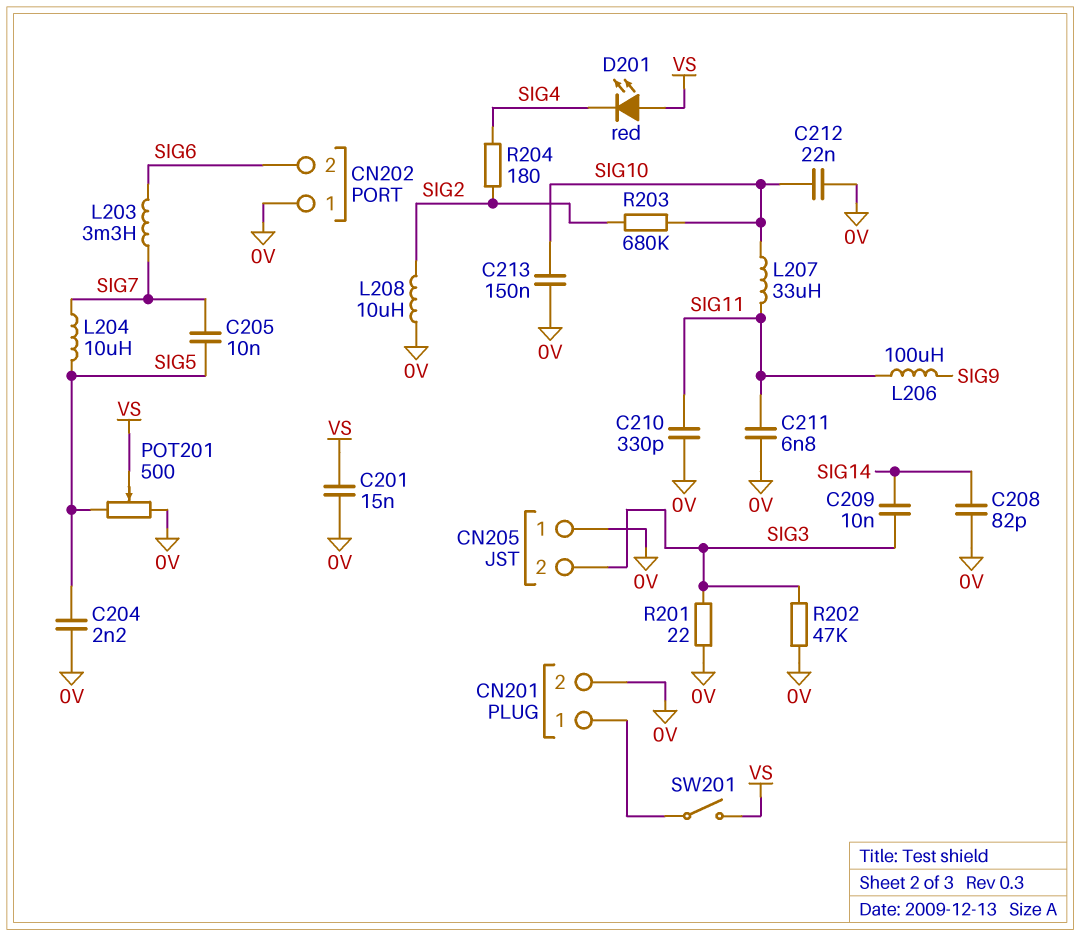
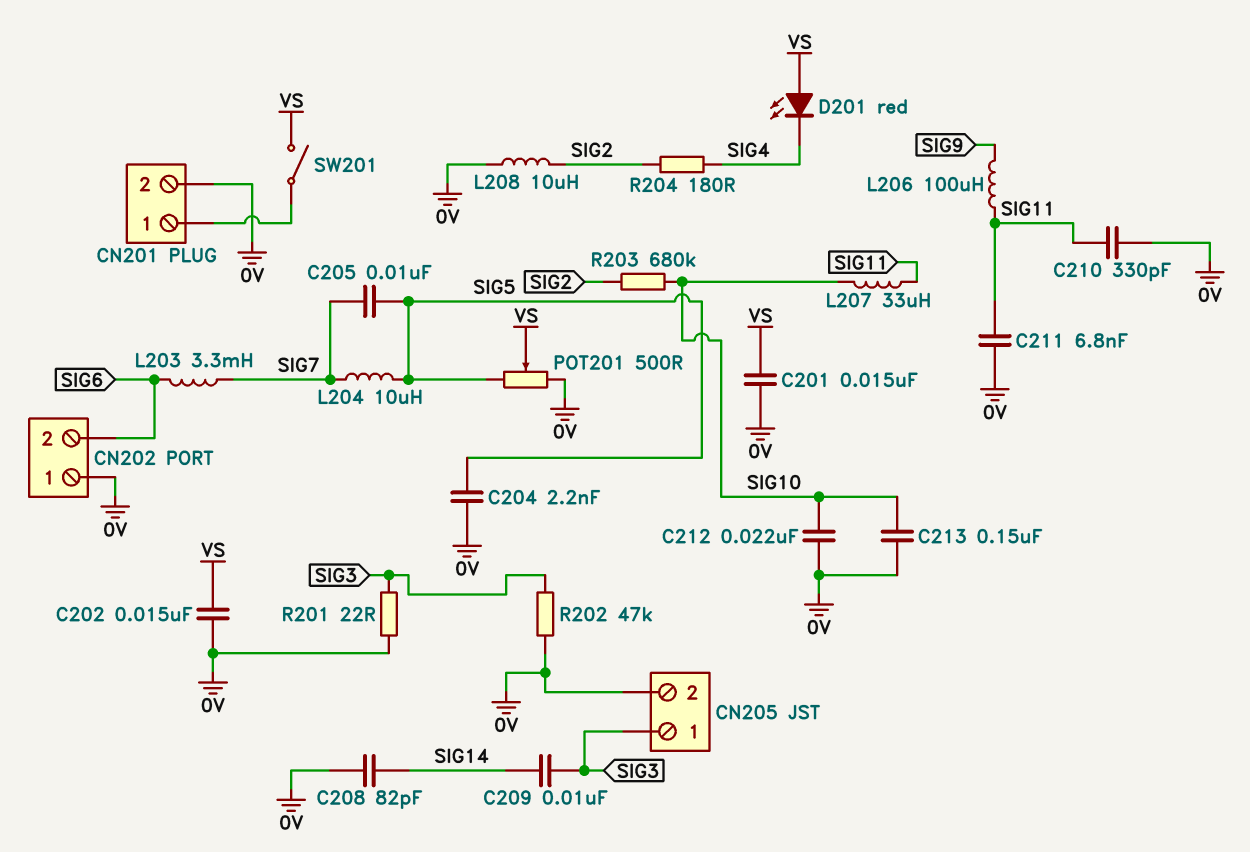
C202: none -> 15nF (0V, VS)
CN205 pin 1: 0V -> SIG3
CN205 pin 2: SIG3 -> 0V

